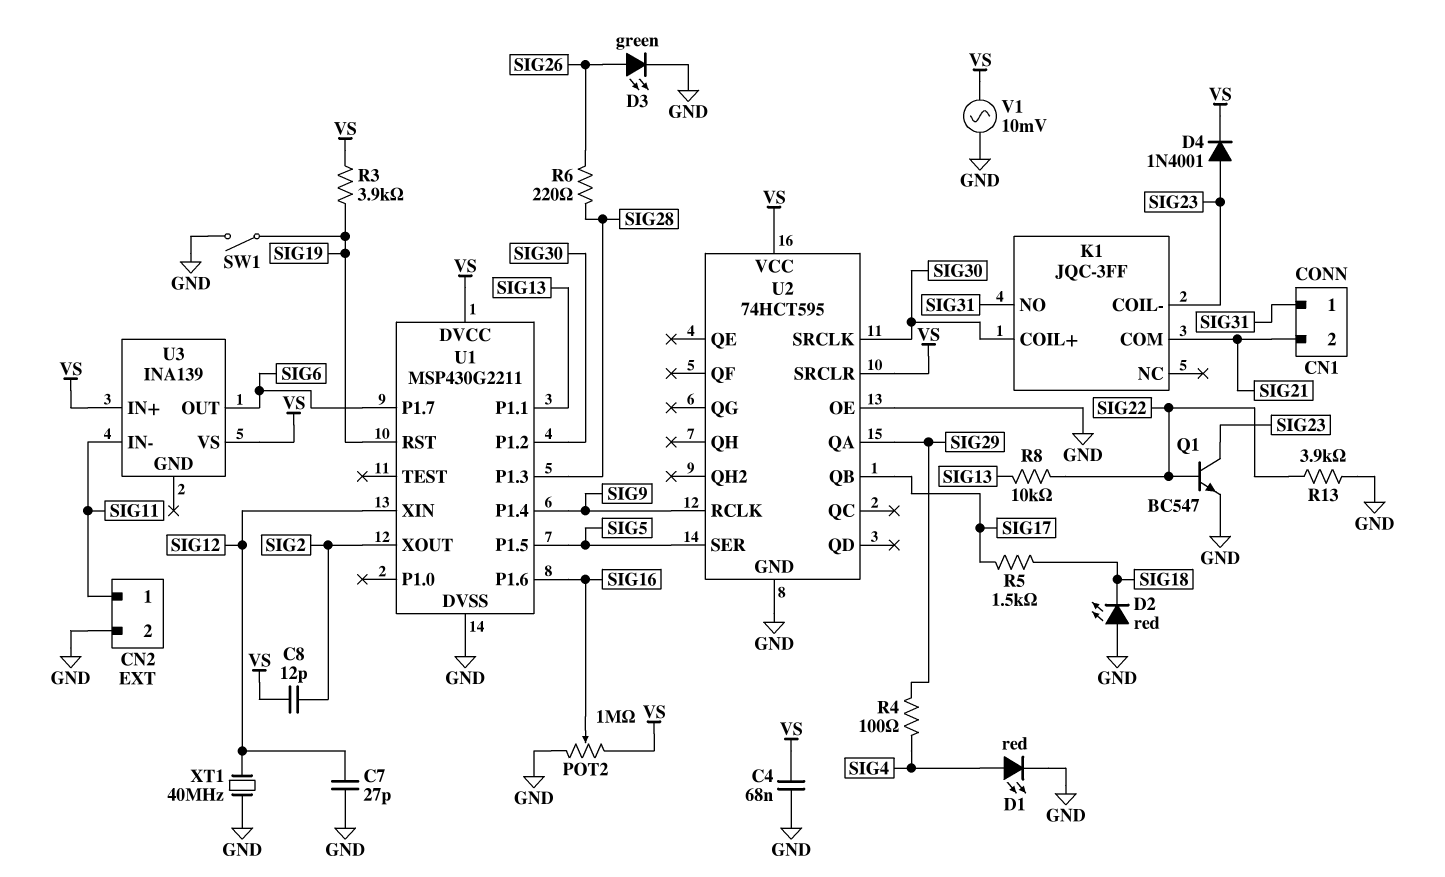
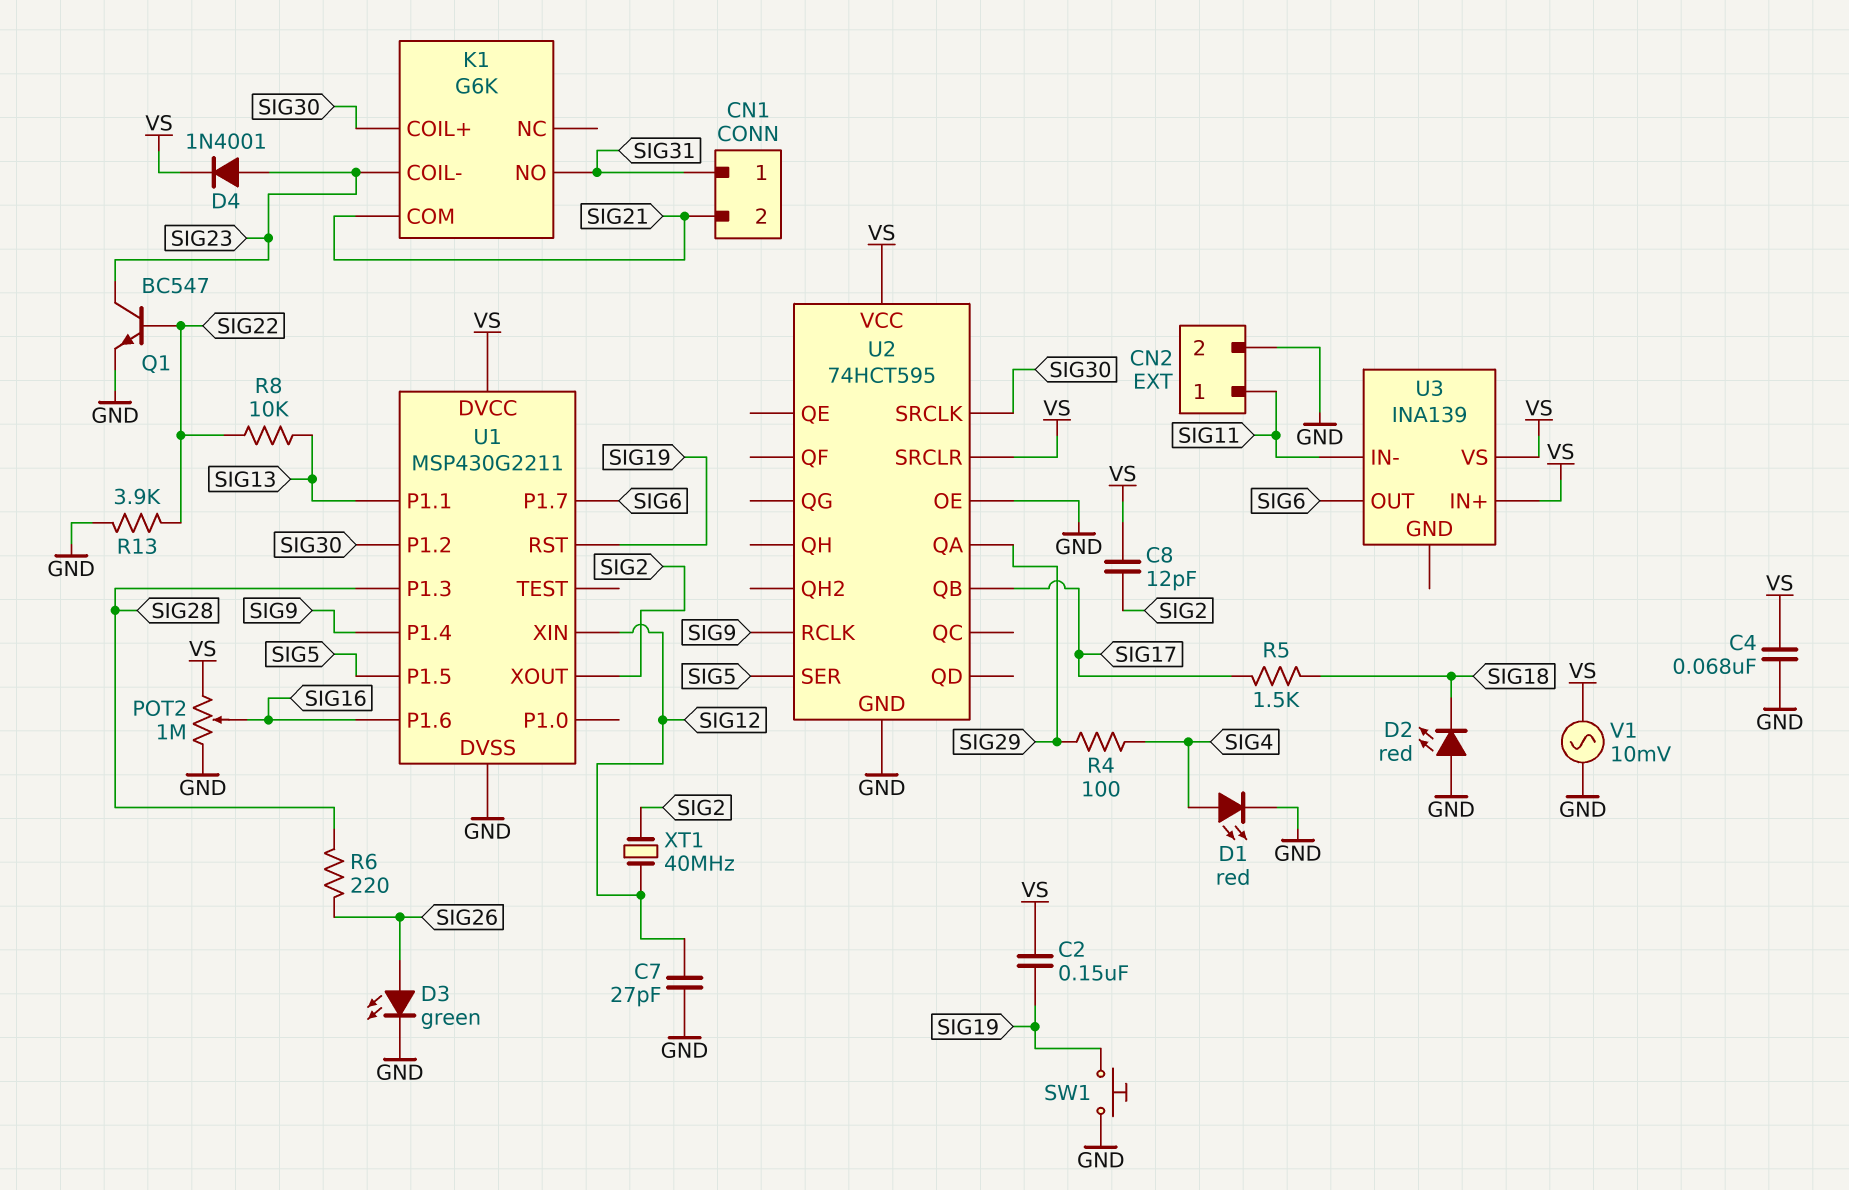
C2: none -> 150nF (SIG19, VS)
K1: JQC-3FF -> G6K
R3: 3.9k (SIG19, VS) -> none
SW1: switch (GND, SIG19) -> button (GND, SIG19)
XT1: 40MHz (GND, SIG12) -> 40MHz (SIG2, SIG12)

